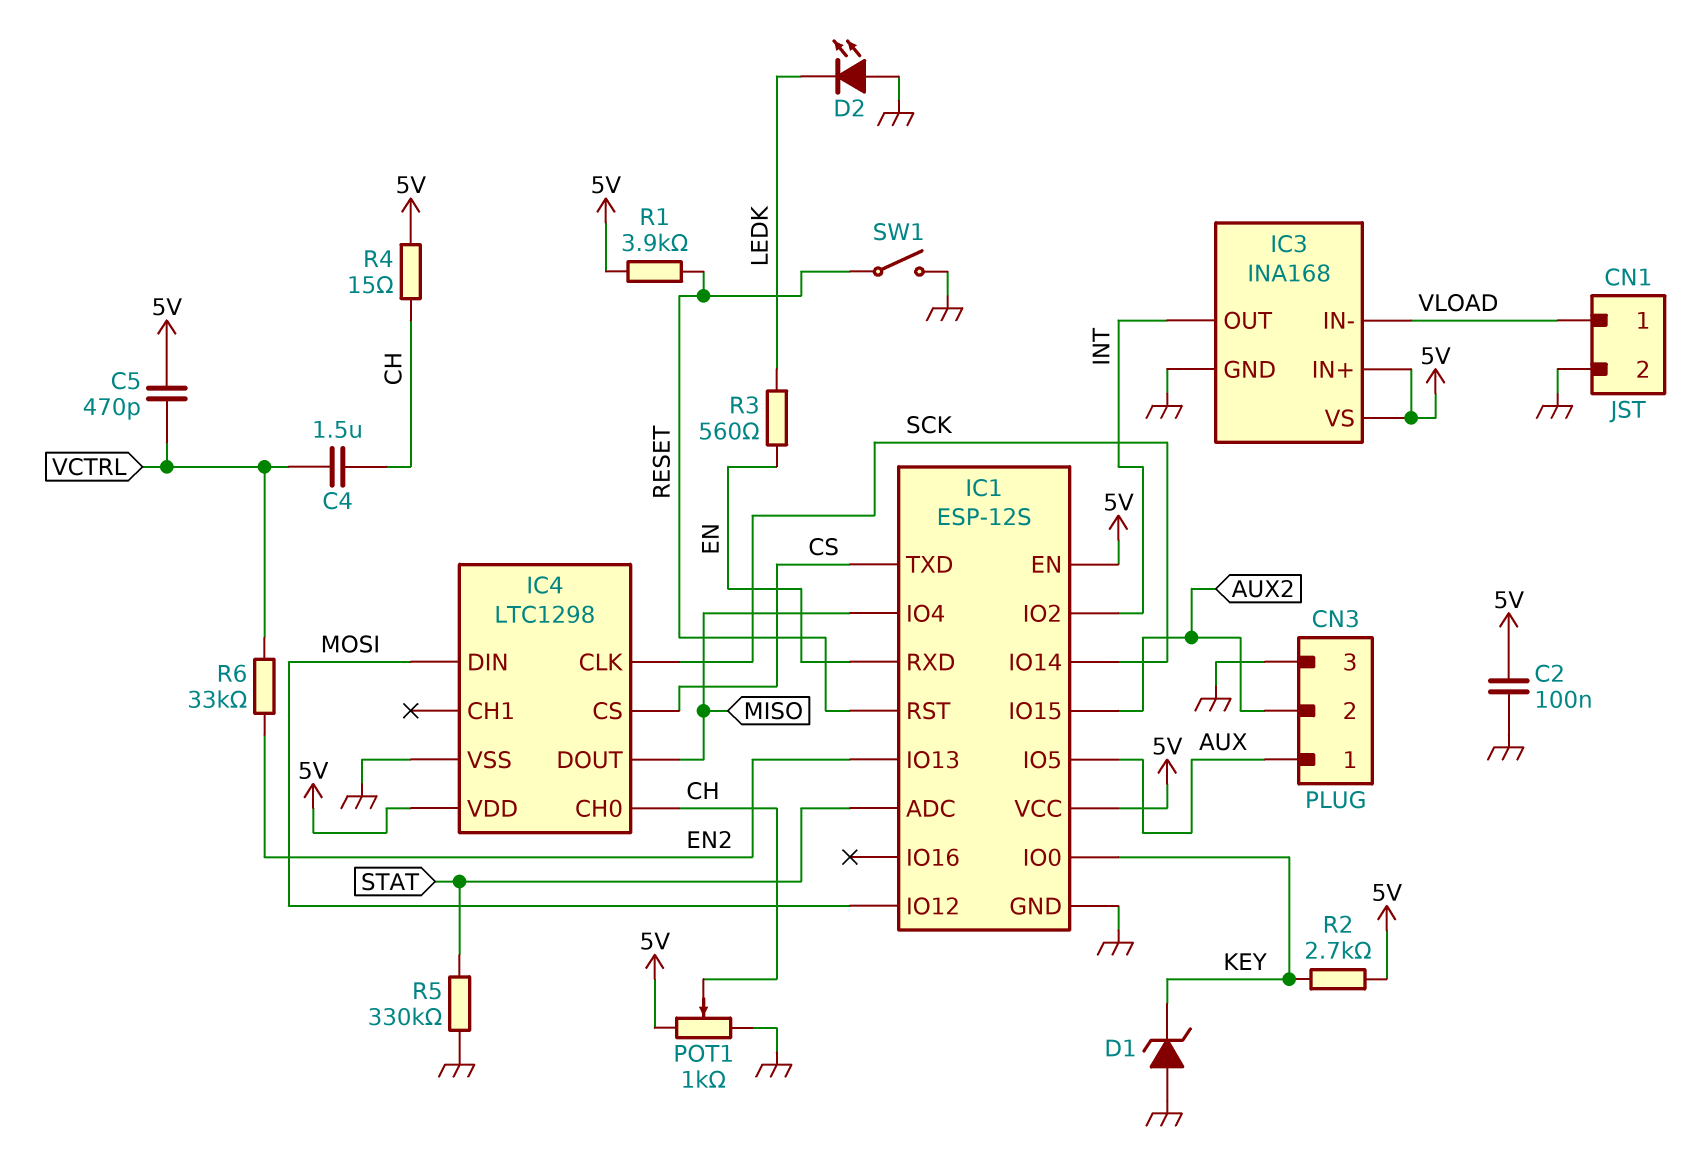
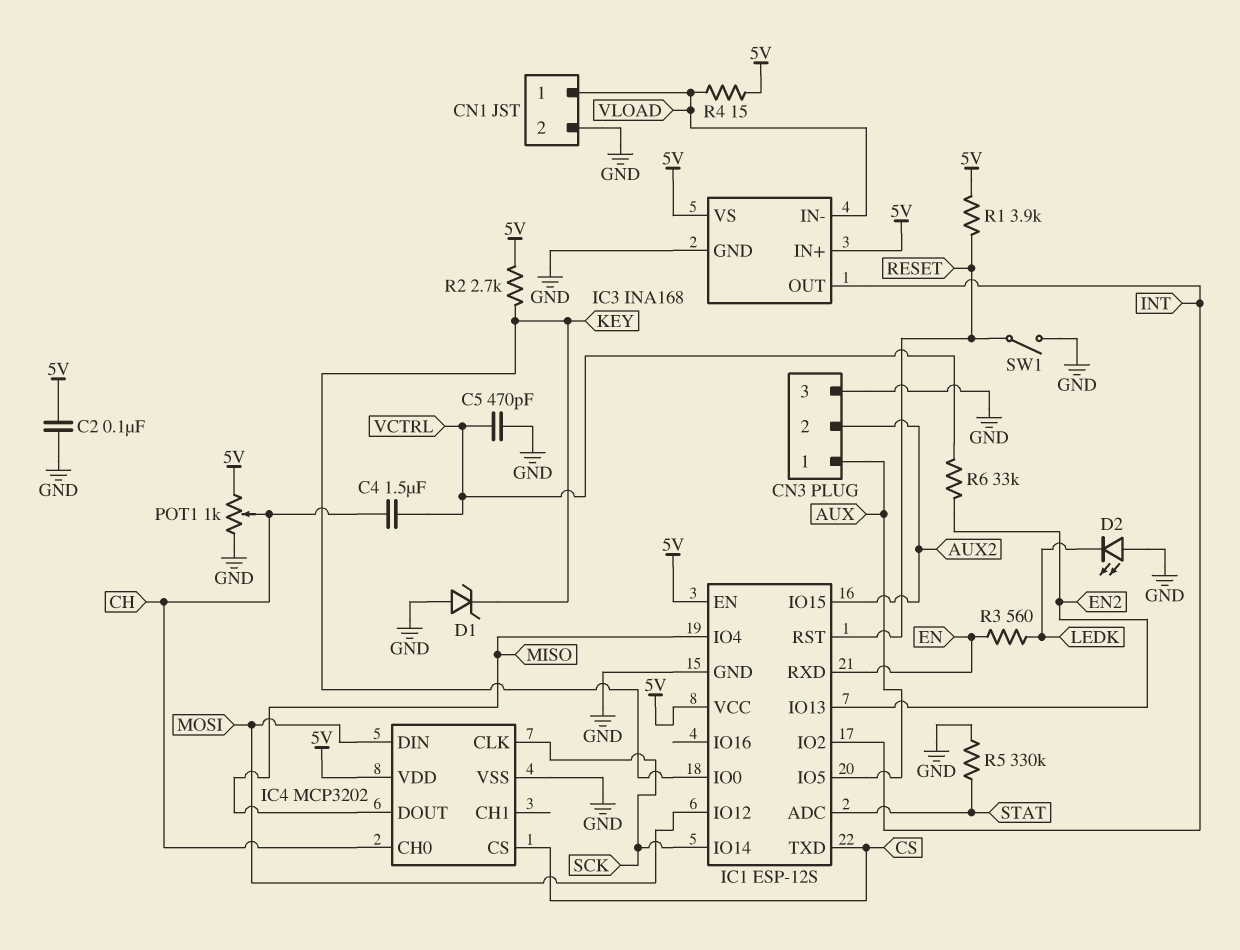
C5: 470pF (5V, VCTRL) -> 470pF (GND, VCTRL)
IC4: LTC1298 -> MCP3202
R4: 15 (5V, CH) -> 15 (5V, VLOAD)

